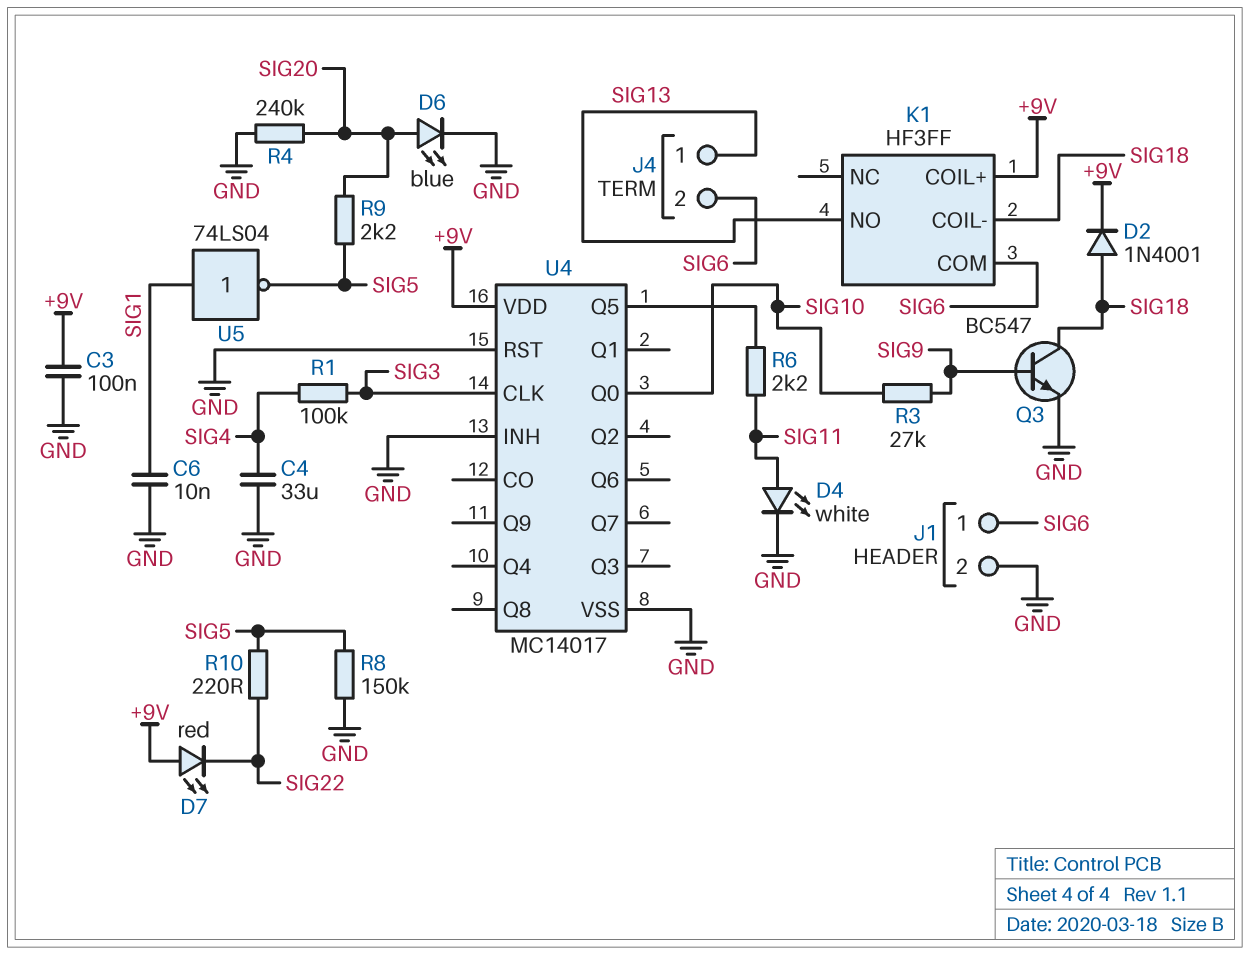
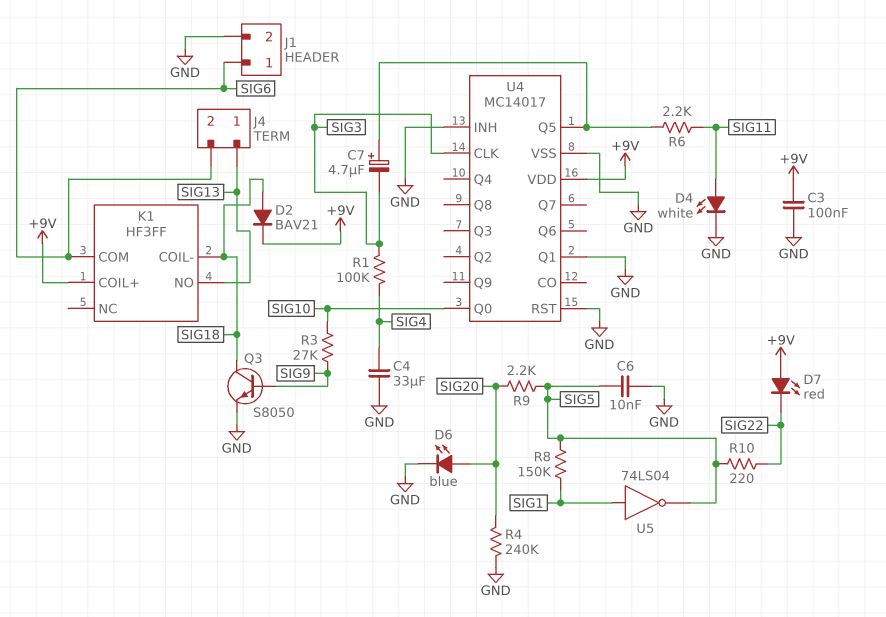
C6: 10nF (GND, SIG1) -> 10nF (GND, SIG5)
C7: none -> 4.7uF (plus U4/Q5, minus SIG3)
D2: diode 1N4001 (A SIG18, K +9V) -> diode BAV21 (A SIG18, K +9V)
Q3: NPN BC547 (B SIG9, C SIG18, E GND) -> NPN S8050 (B SIG9, C SIG18, E GND)
R8: 150k (GND, SIG5) -> 150k (SIG1, SIG5)
U4 pin Q1: none -> GND

